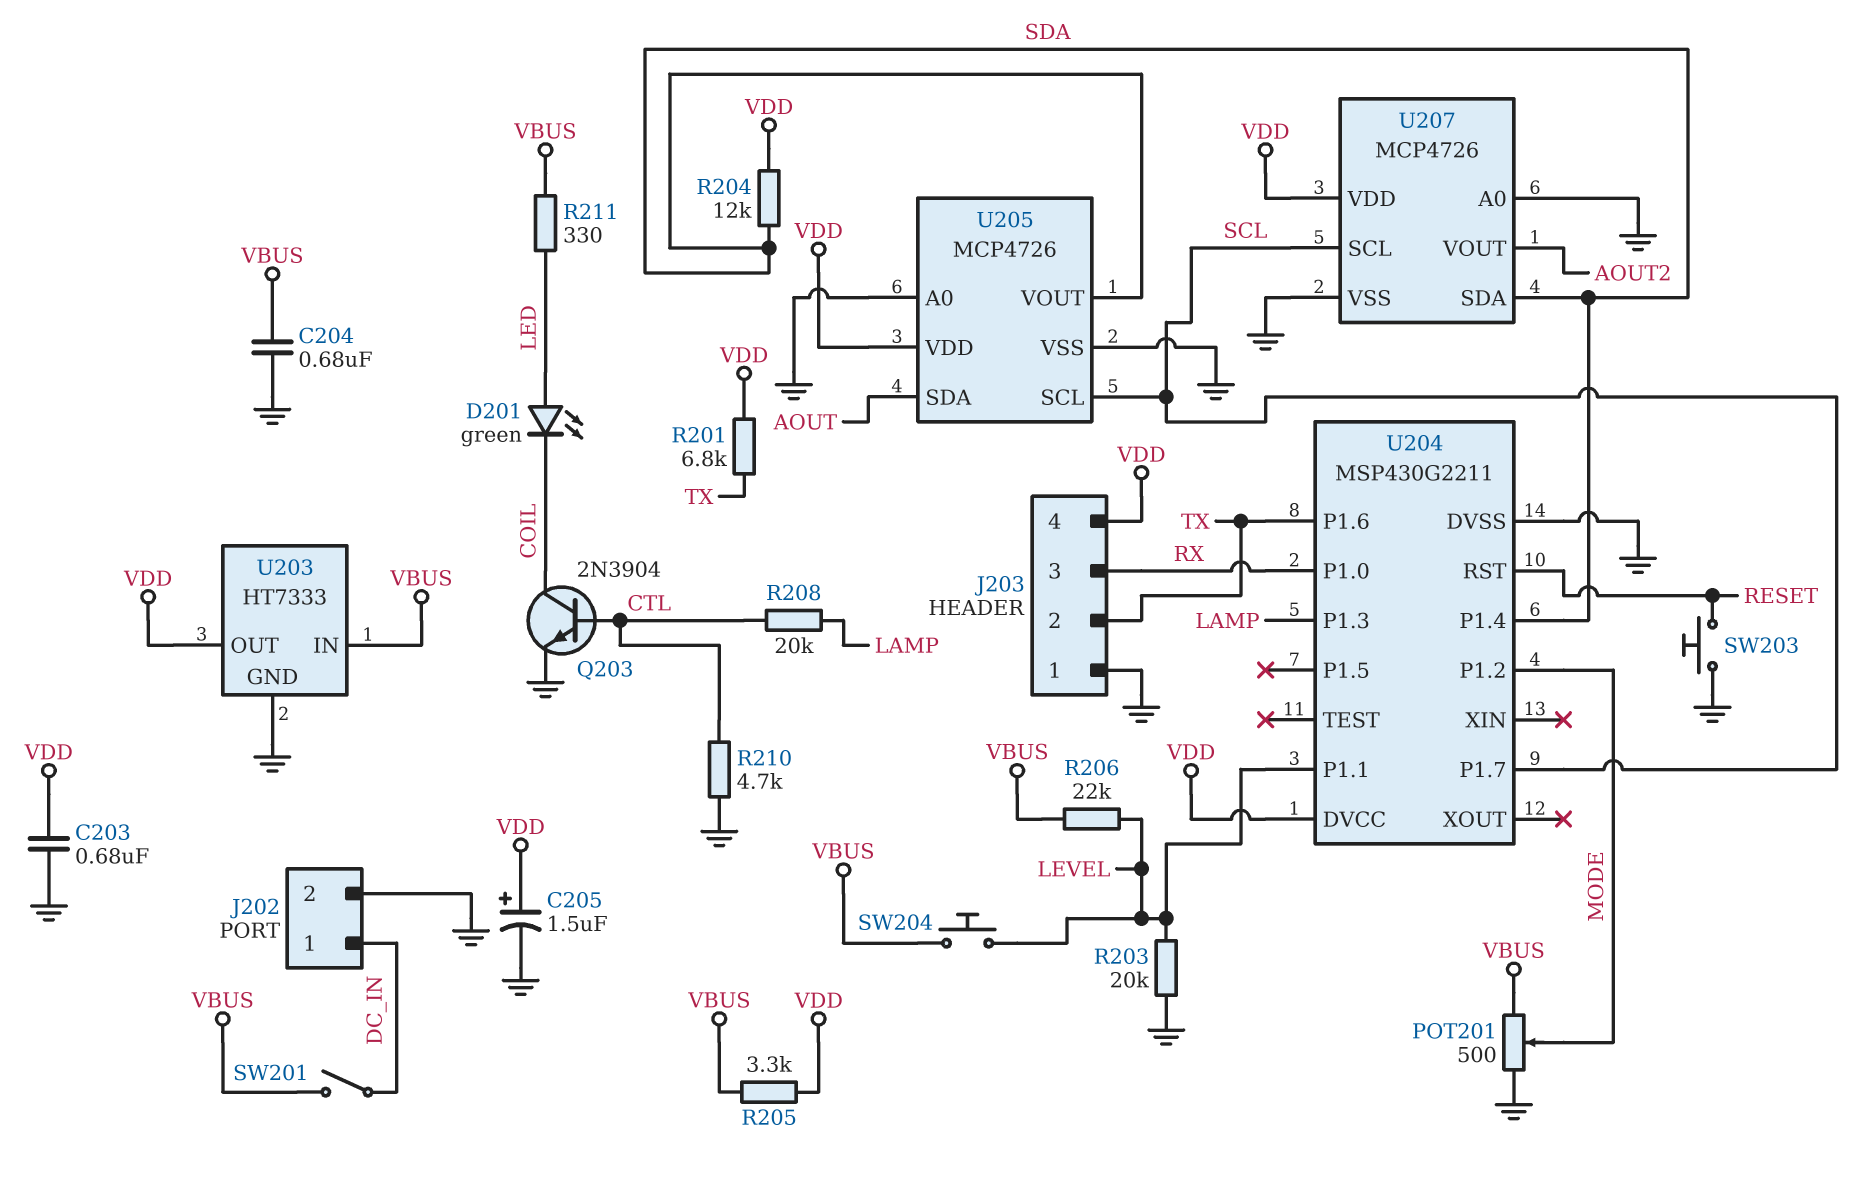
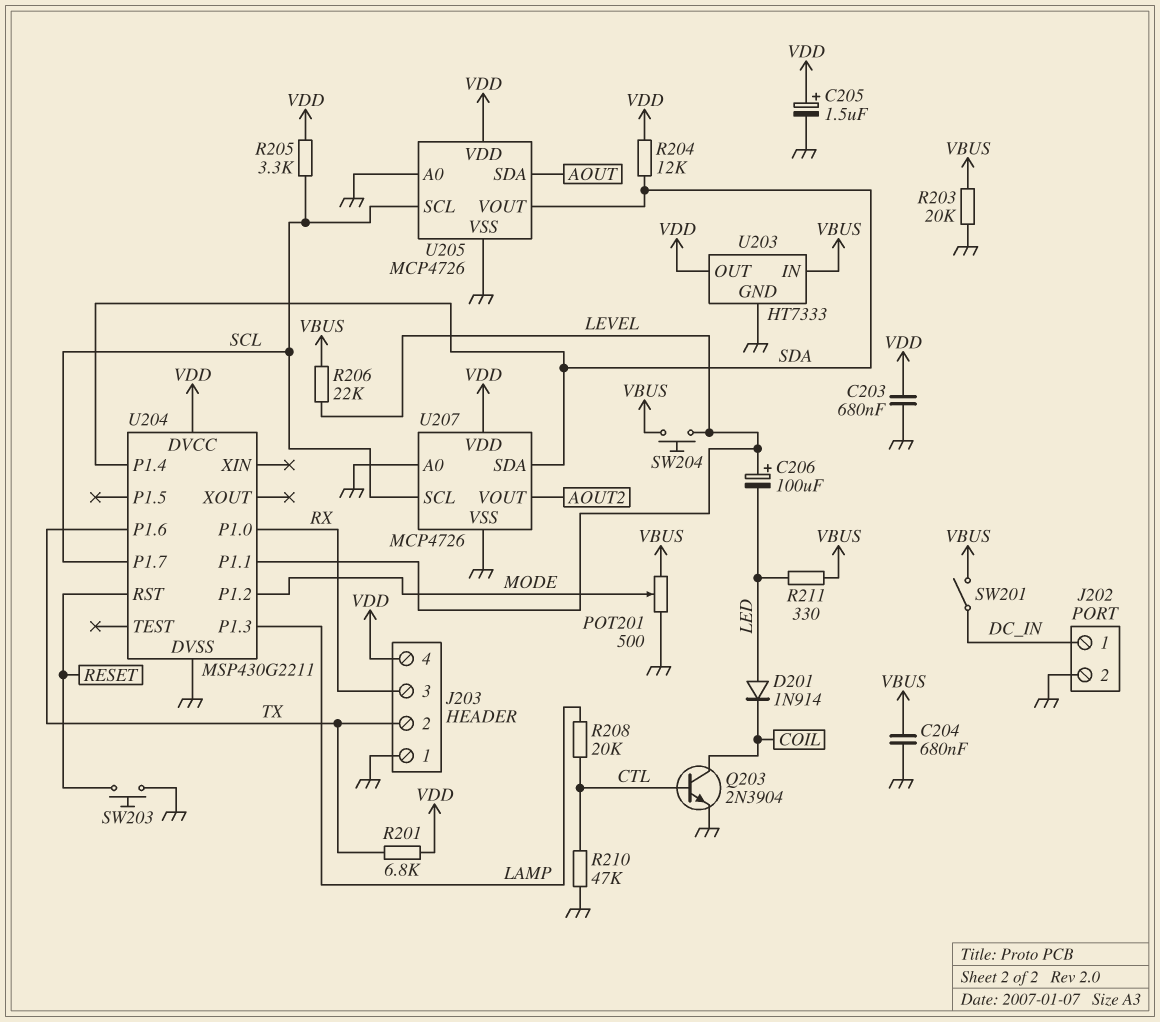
C206: none -> 100uF (plus LEVEL, minus LED)
D201: LED green (A LED, K COIL) -> diode 1N914 (A LED, K COIL)
R203: 20k (GND, LEVEL) -> 20k (GND, VBUS)
R205: 3.3k (VBUS, VDD) -> 3.3k (SCL, VDD)
R210: 4.7k (CTL, GND) -> 47k (CTL, GND)

